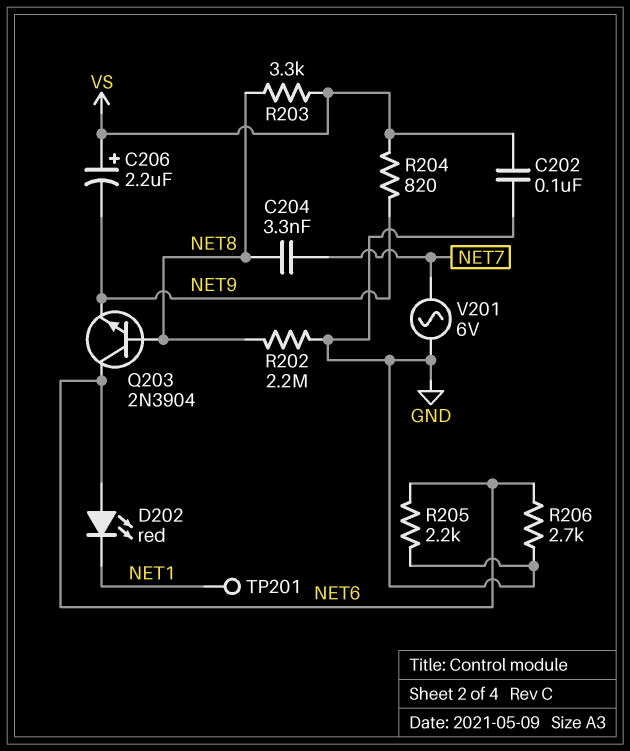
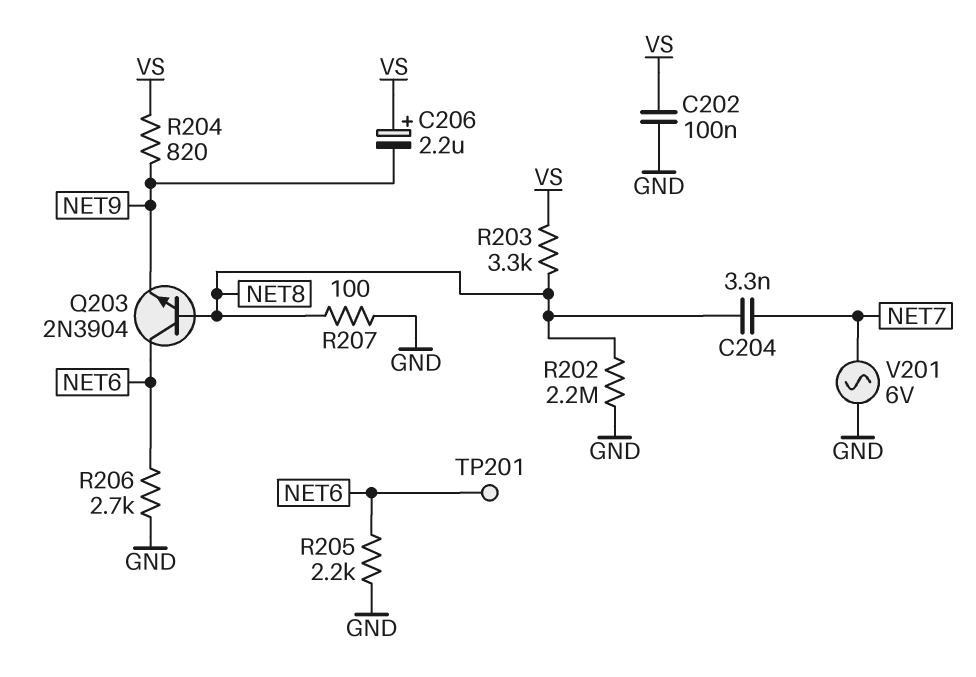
D202: LED red (A NET6, K NET1) -> none
R207: none -> 100 (GND, NET8)
TP201: test point (NET1) -> test point (NET6)

